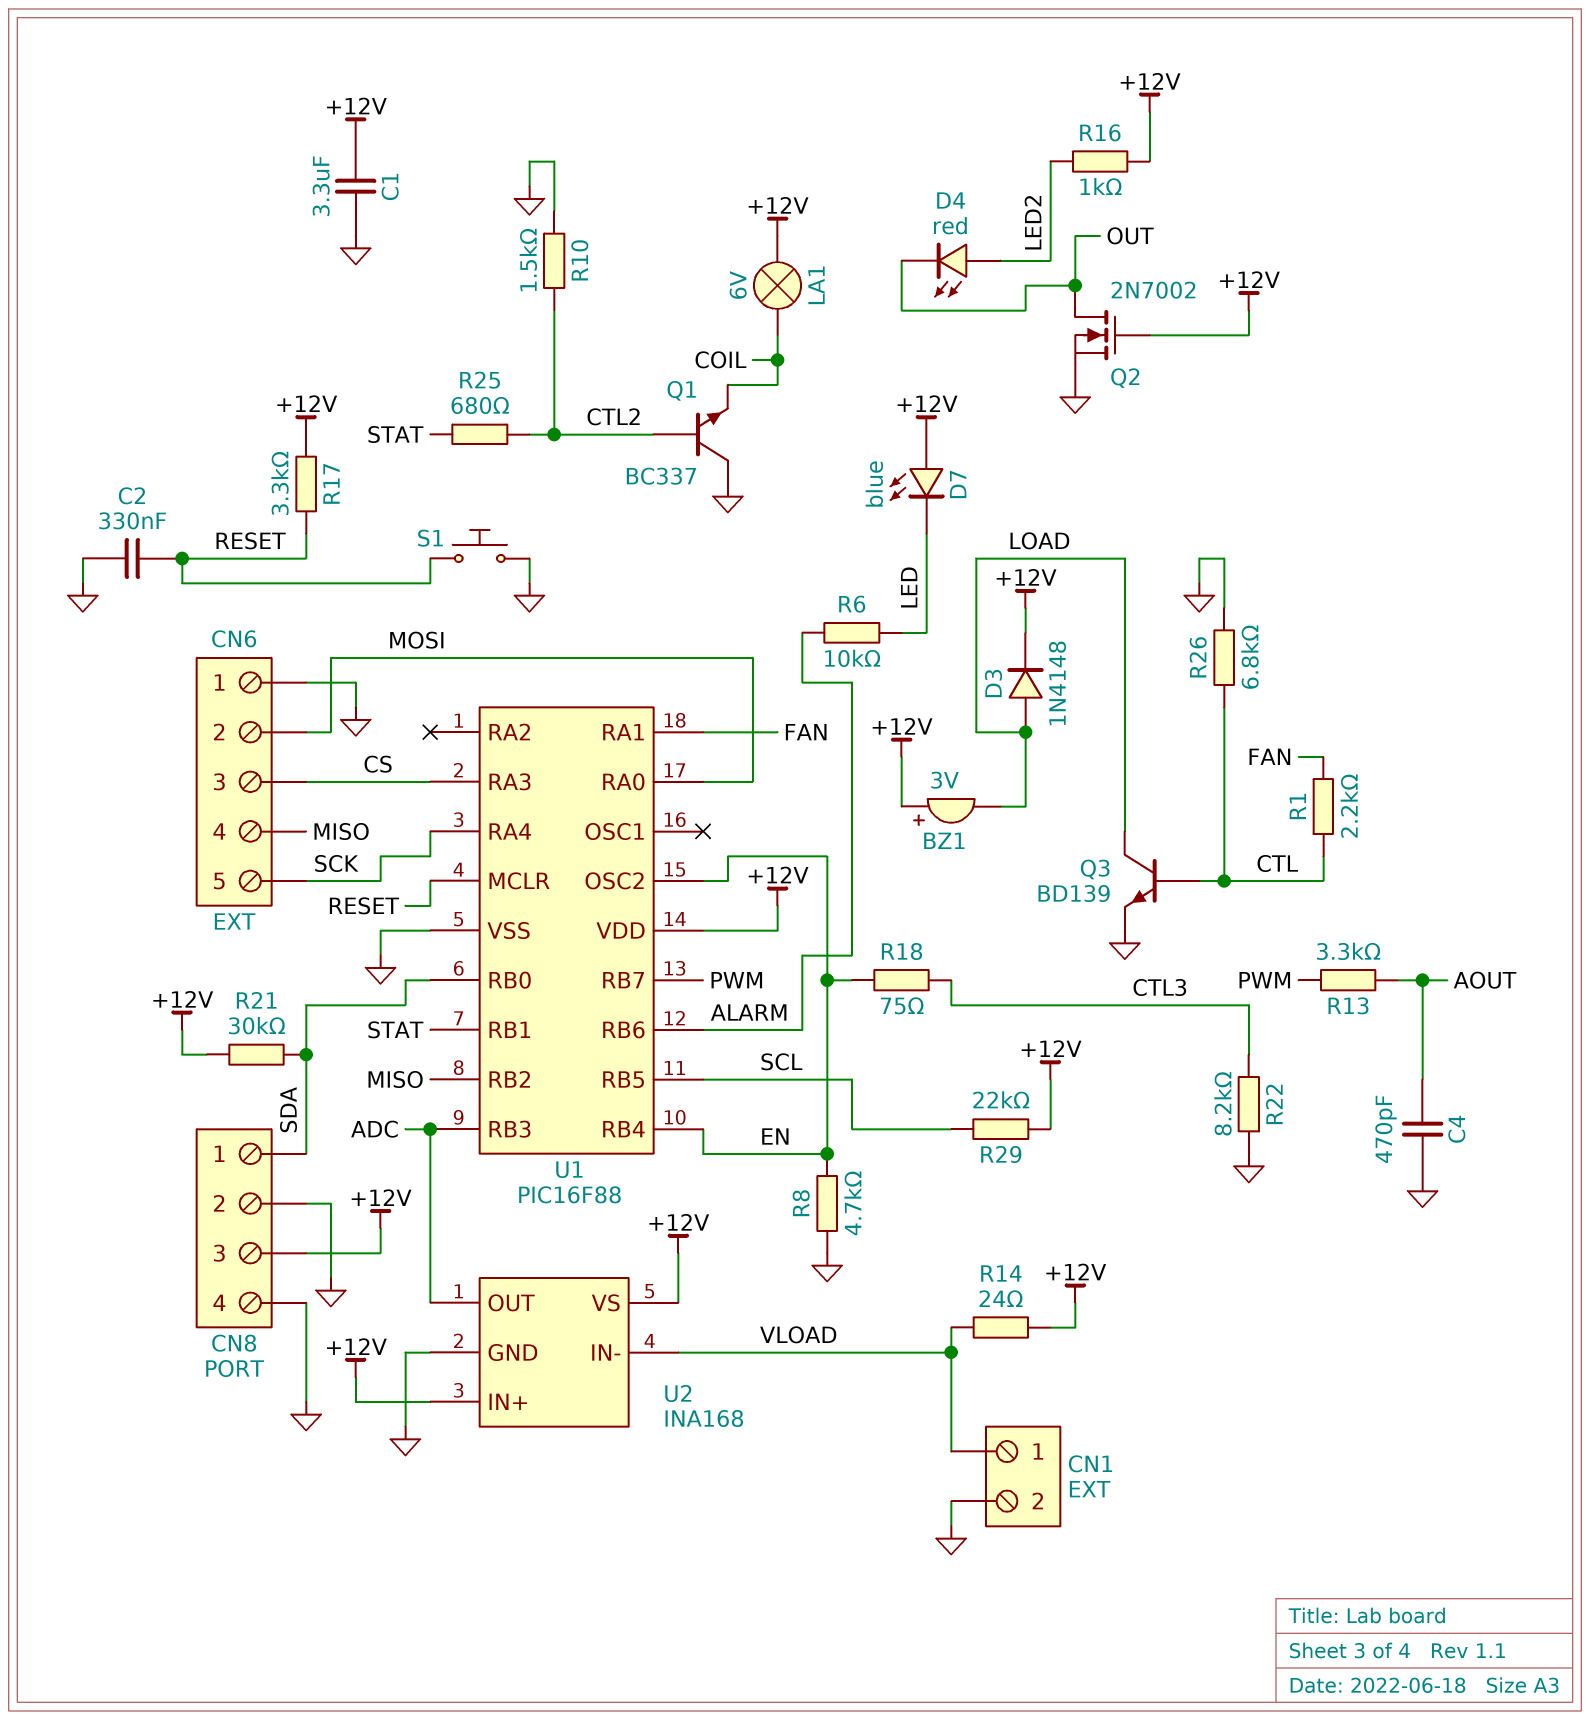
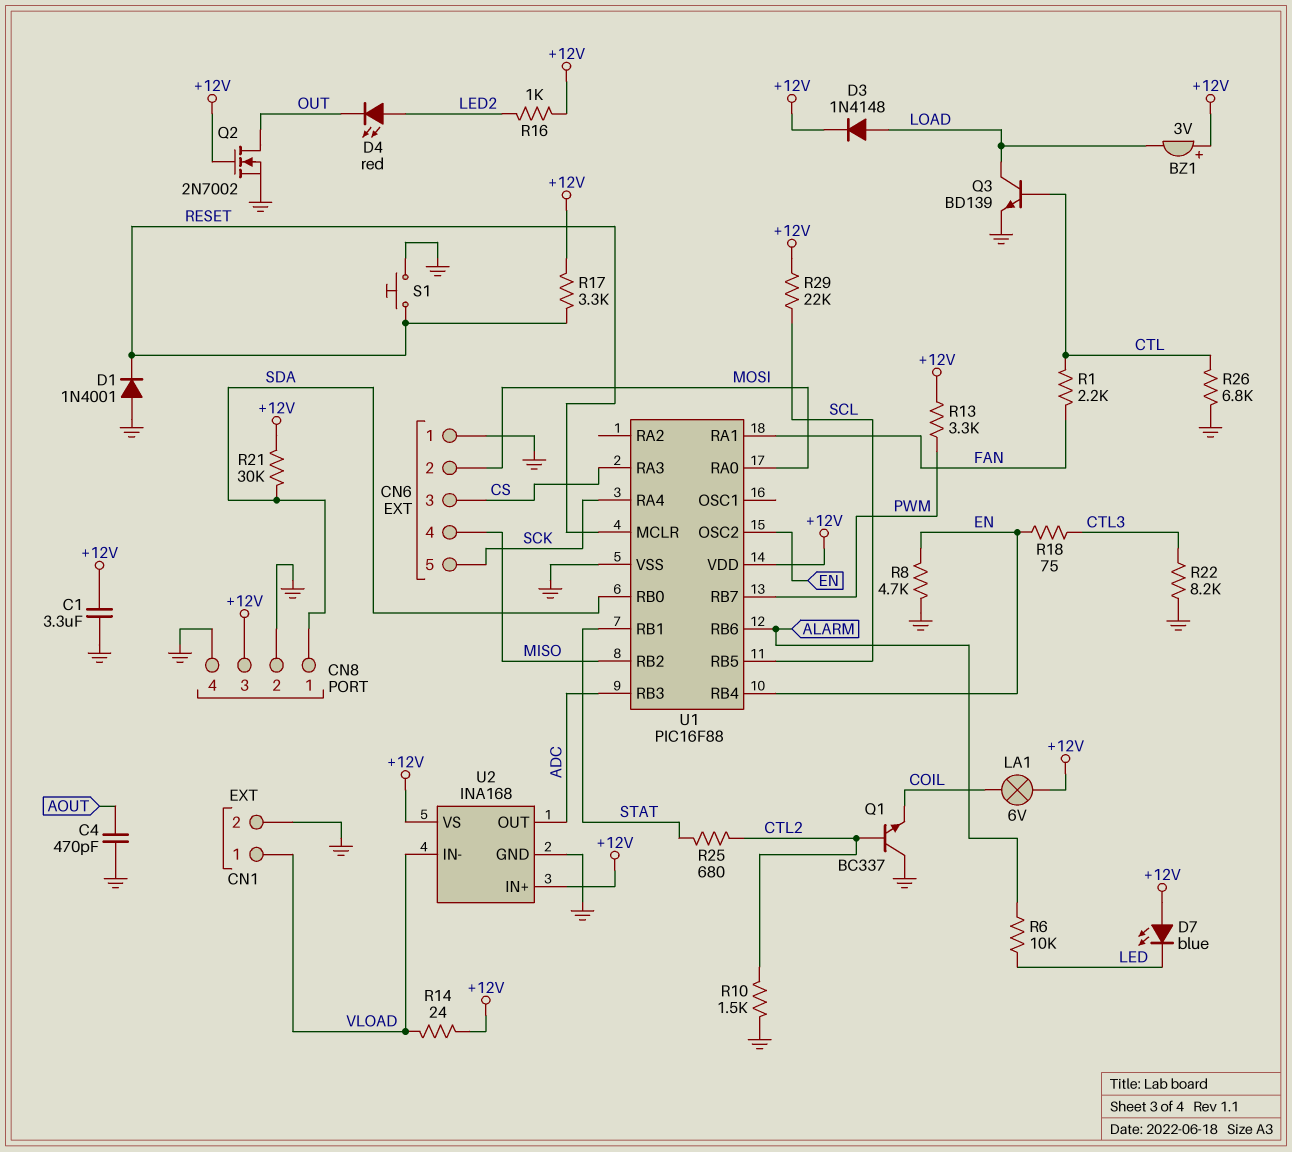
C2: 330nF (GND, RESET) -> none
D1: none -> diode 1N4001 (A GND, K RESET)
R13: 3.3k (AOUT, PWM) -> 3.3k (+12V, PWM)

